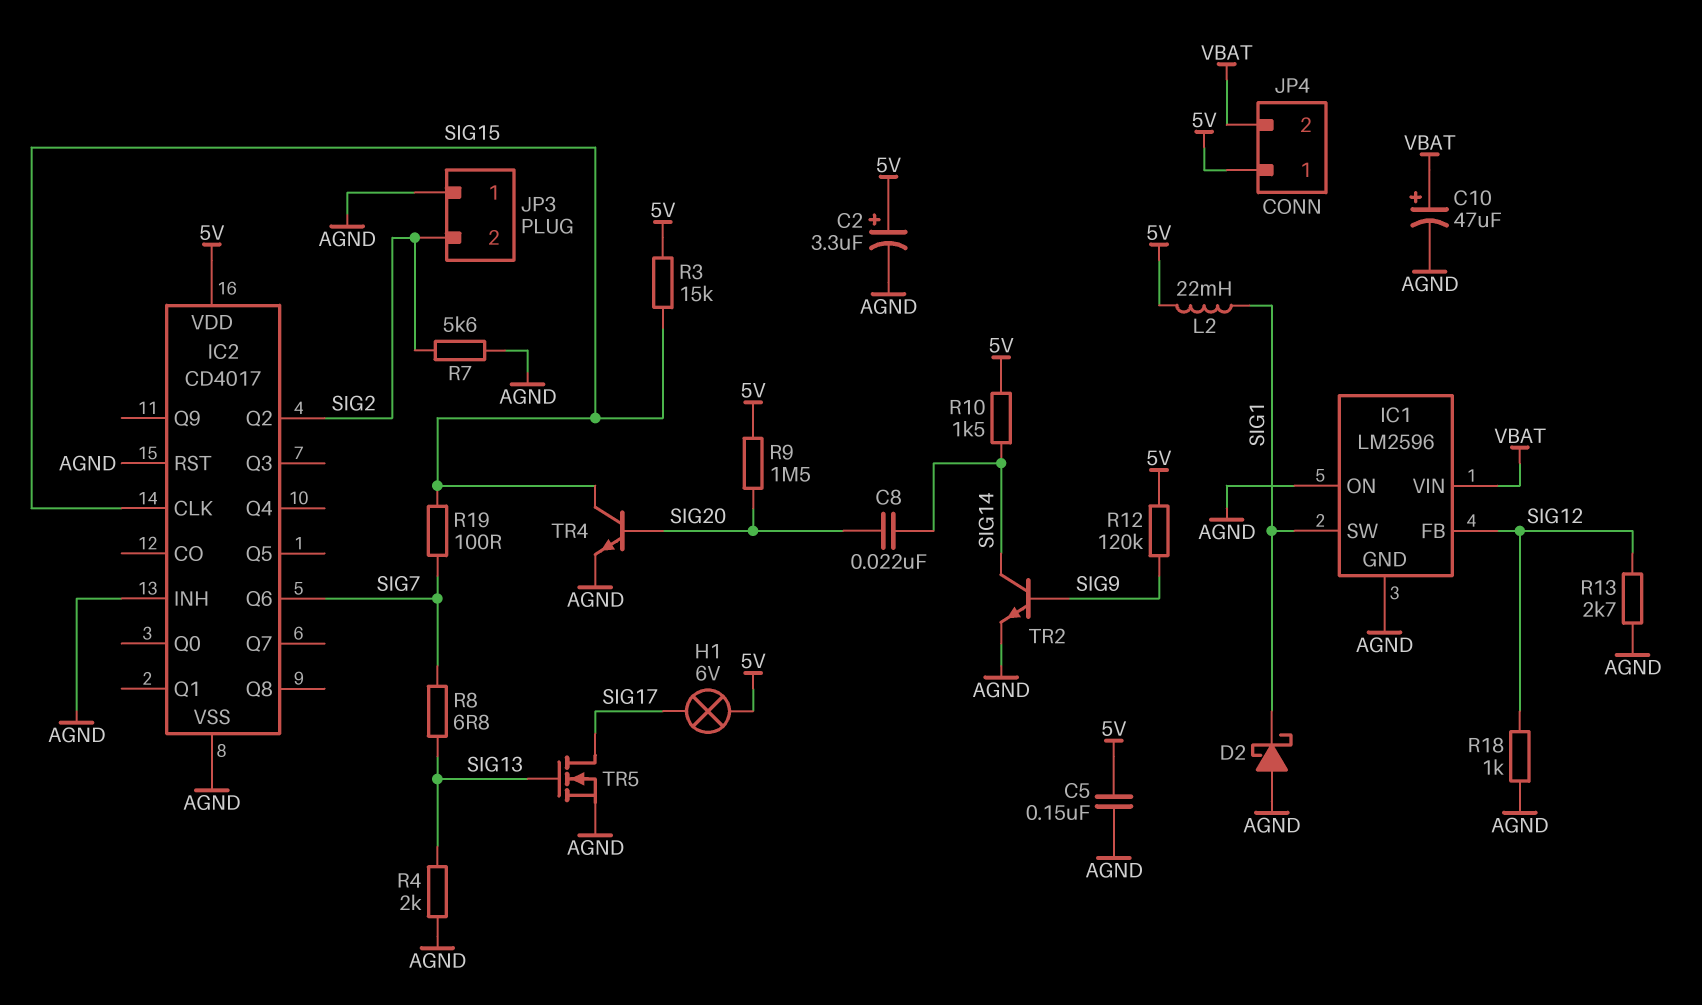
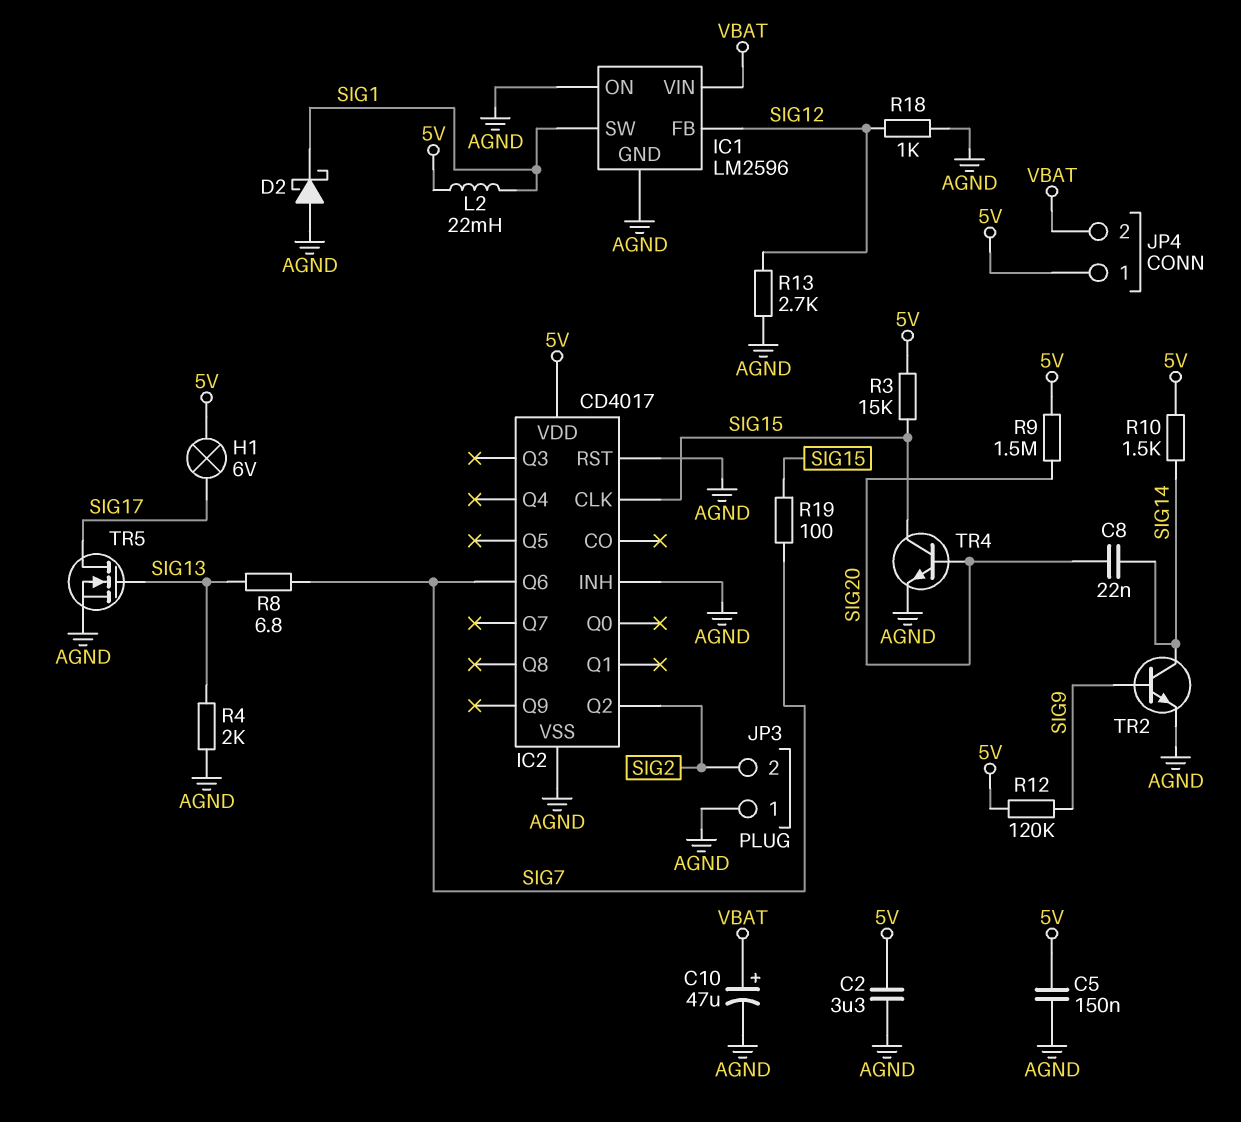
C2: 3.3uF (plus 5V, minus AGND) -> 3.3uF (5V, AGND)
R7: 5.6k (AGND, SIG2) -> none

